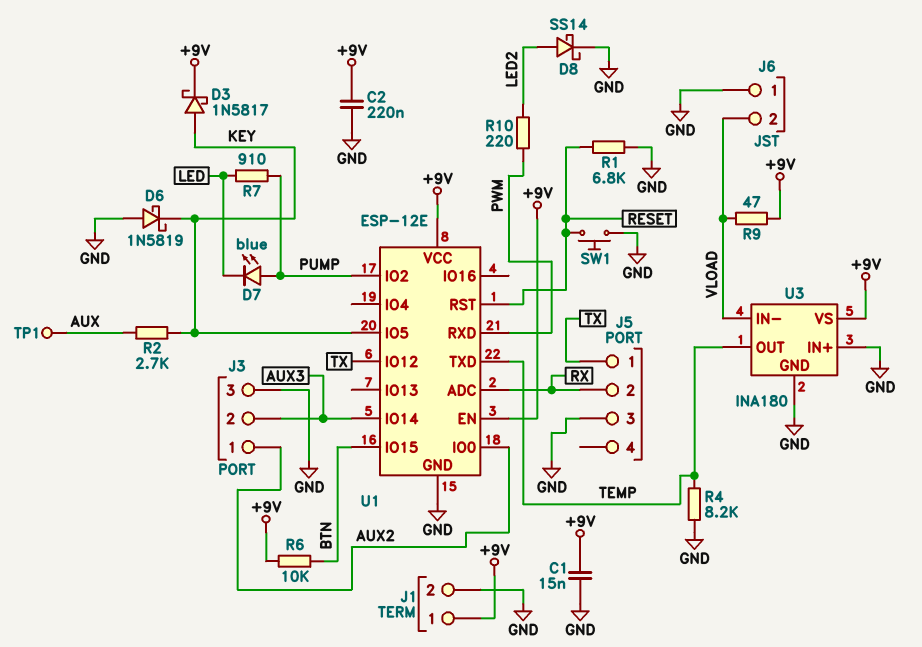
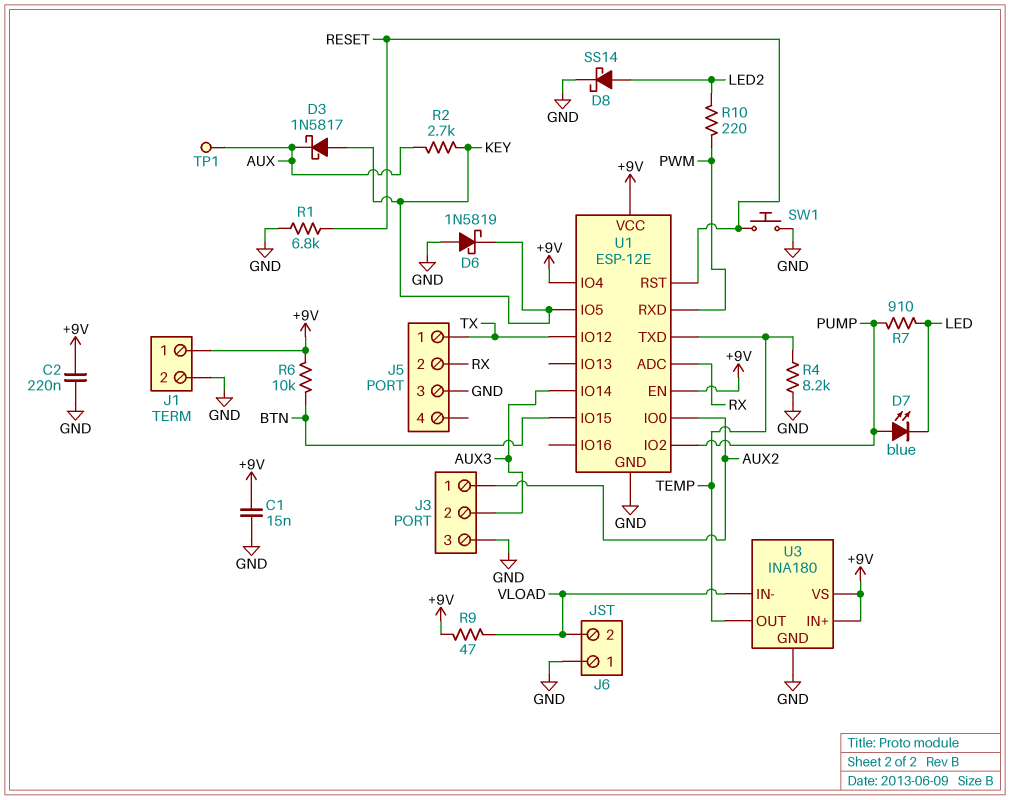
D3: schottky 1N5817 (A KEY, K +9V) -> schottky 1N5817 (A KEY, K AUX)
U1 pin IO4: none -> +9V
U3 pin IN+: GND -> +9V

